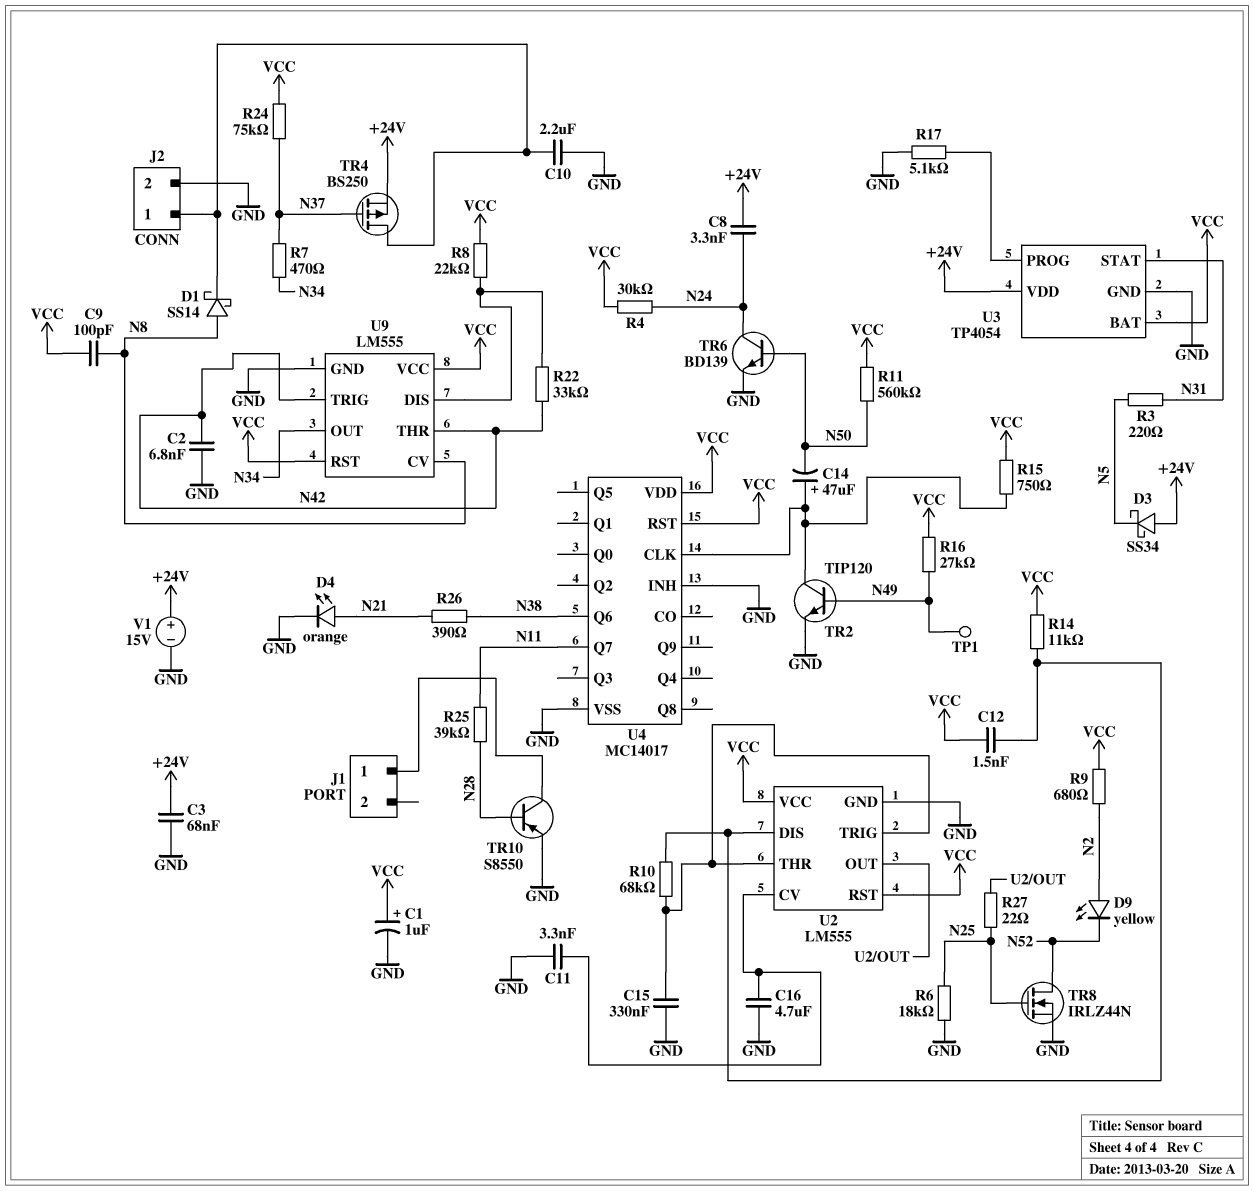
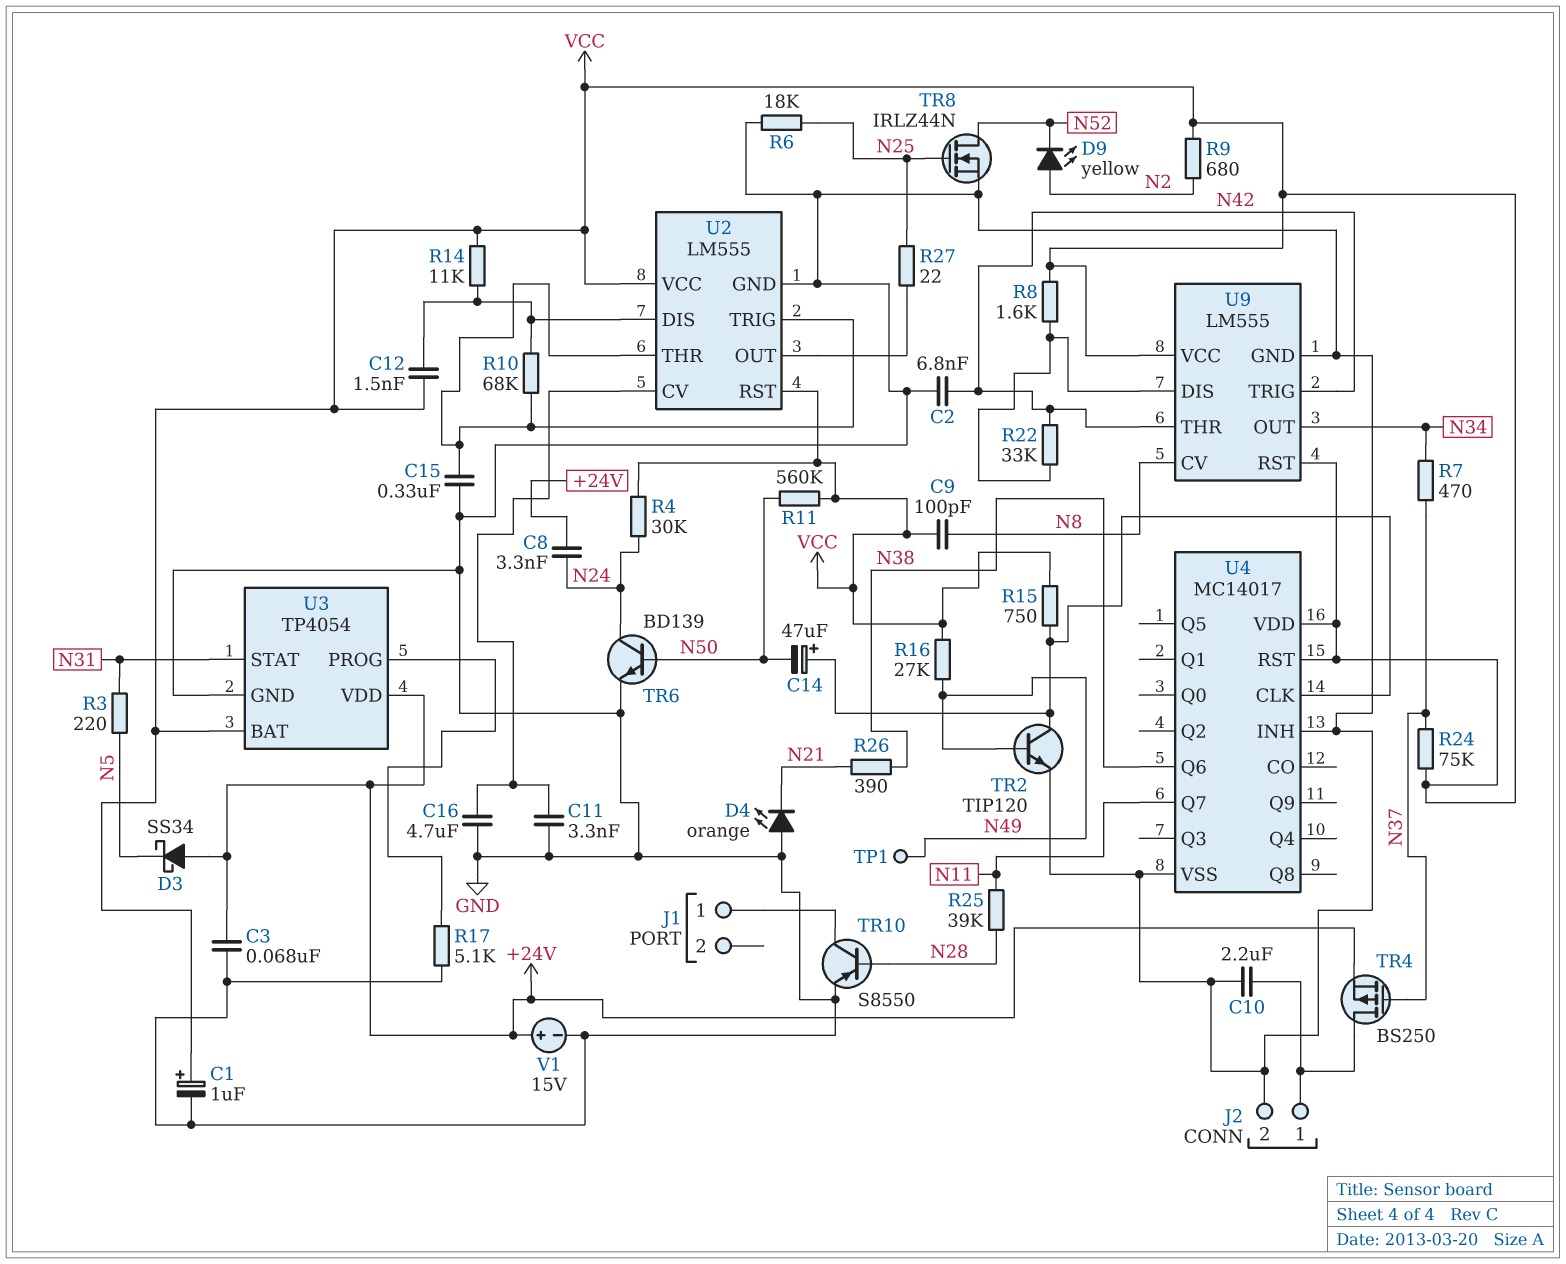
D1: schottky SS14 (A N8, K J2/1) -> none
D4: LED orange (A N21, K GND) -> LED orange (A GND, K N21)
R8: 22k (U9/DIS, VCC) -> 1.6k (U9/DIS, VCC)

